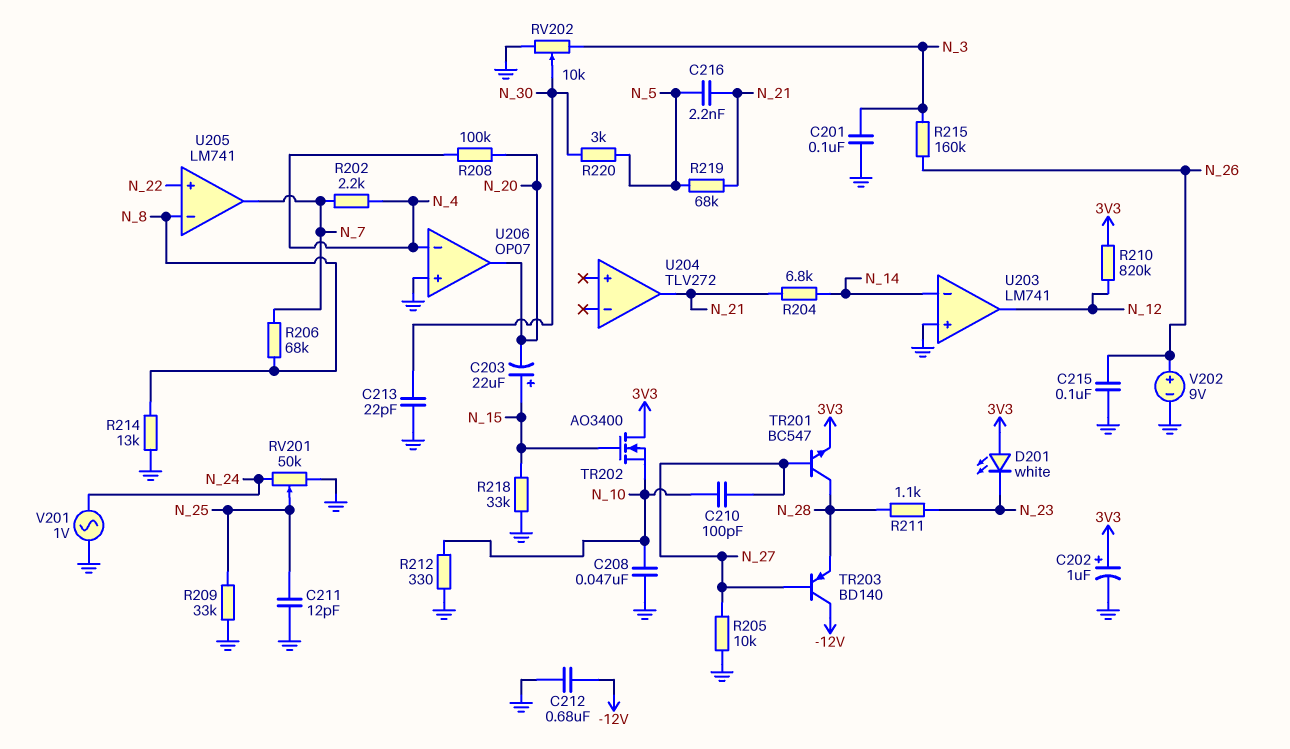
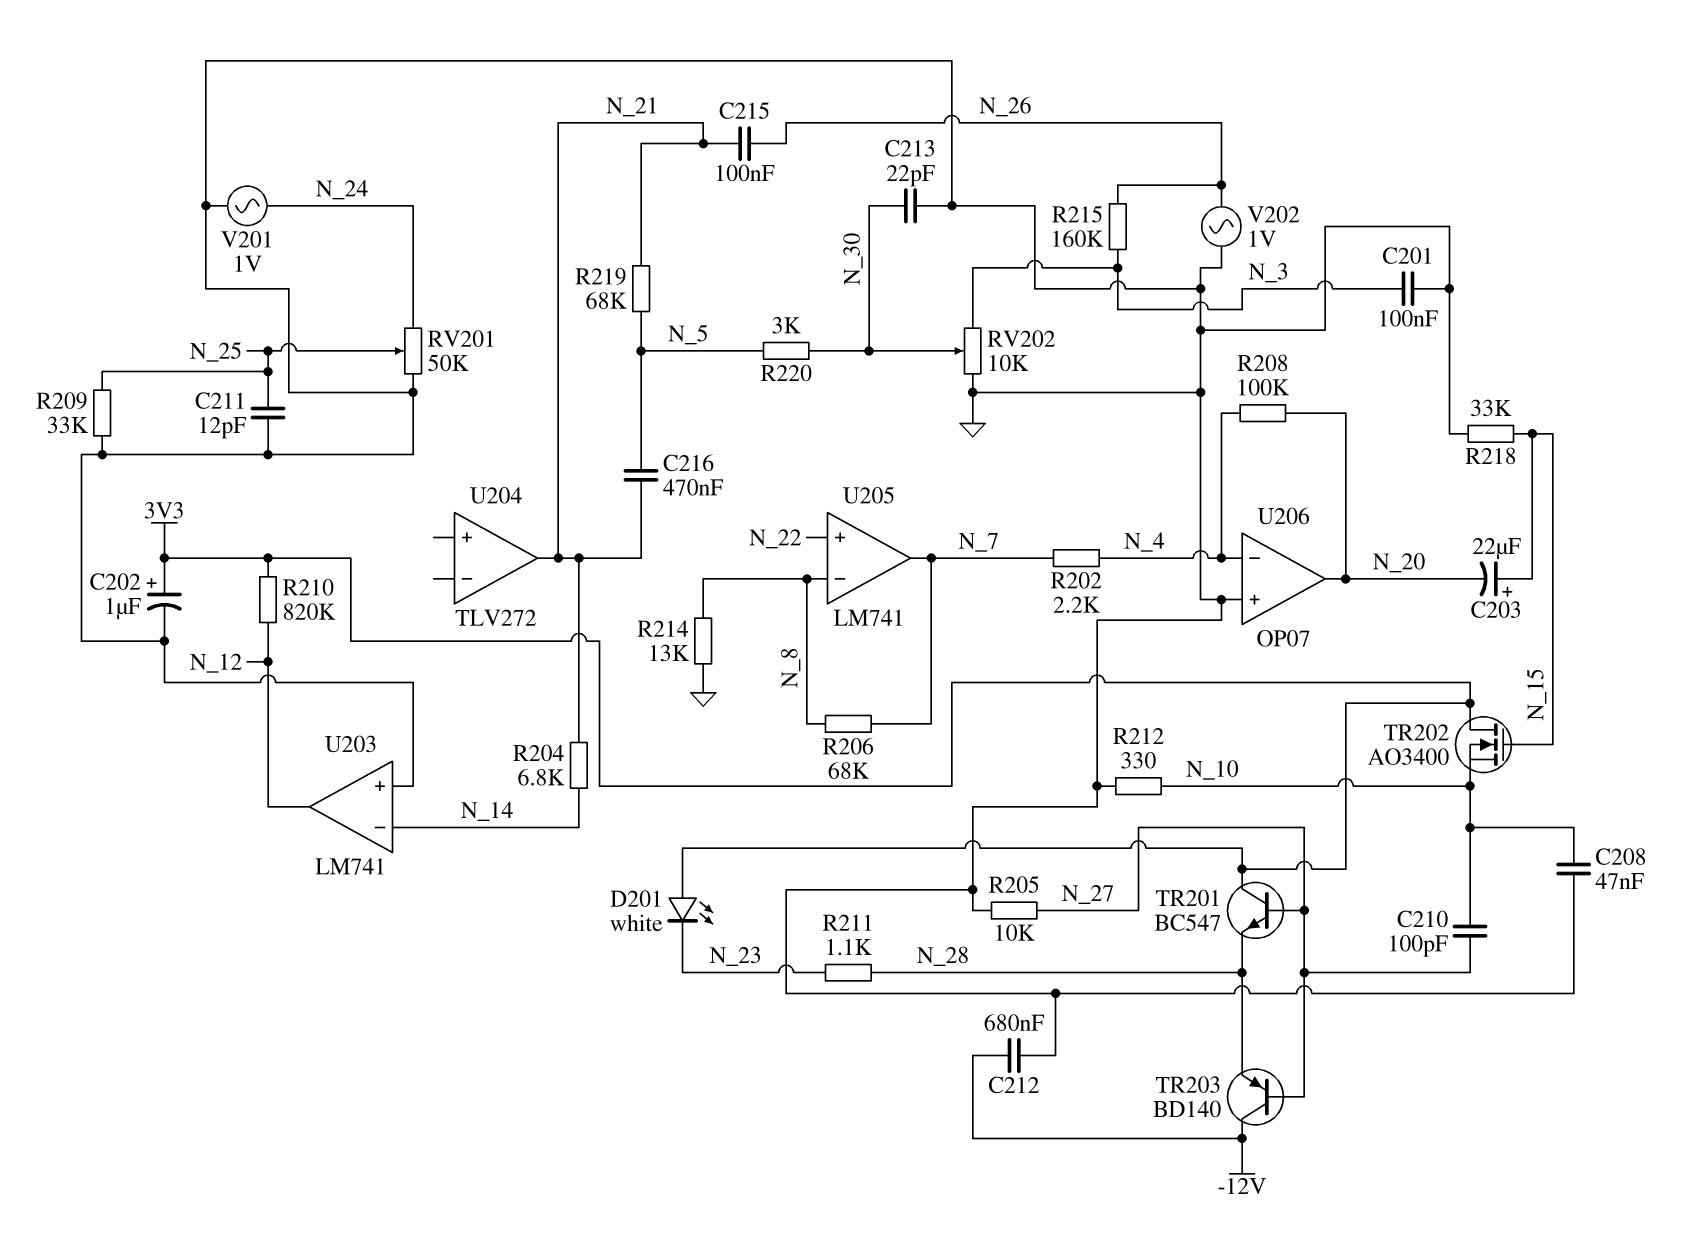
C215: 100nF (GND, N_26) -> 100nF (N_21, N_26)
C216: 2.2nF (N_5, N_21) -> 470nF (N_5, N_21)
TR201: NPN BC547 (B N_27, C N_28, E 3V3) -> NPN BC547 (B N_27, C 3V3, E N_28)
V202: 9V (plus N_26, minus GND) -> AC 1V (GND, N_26)

